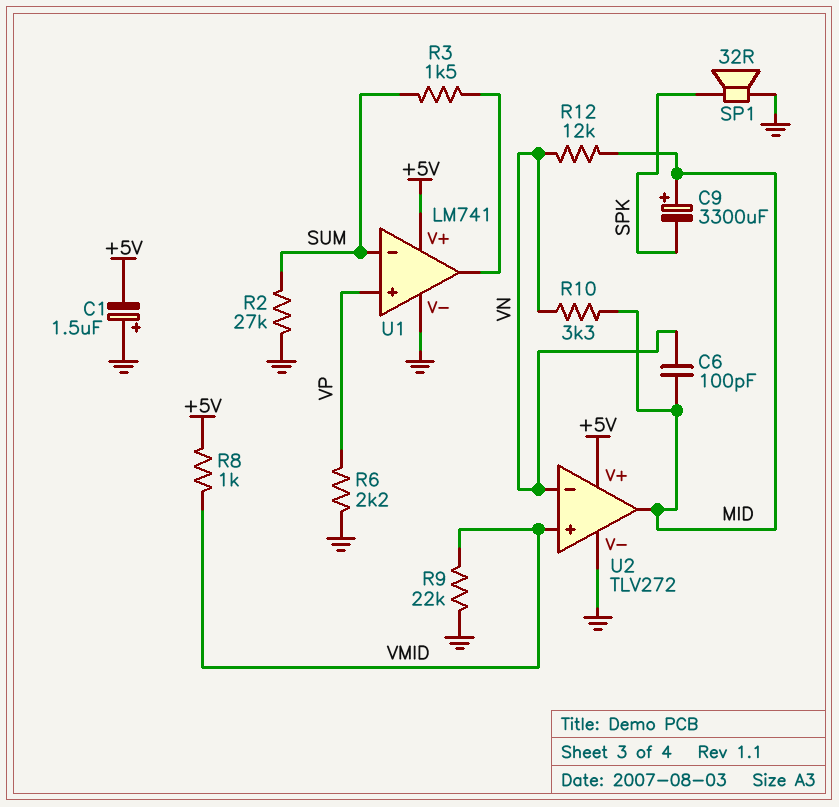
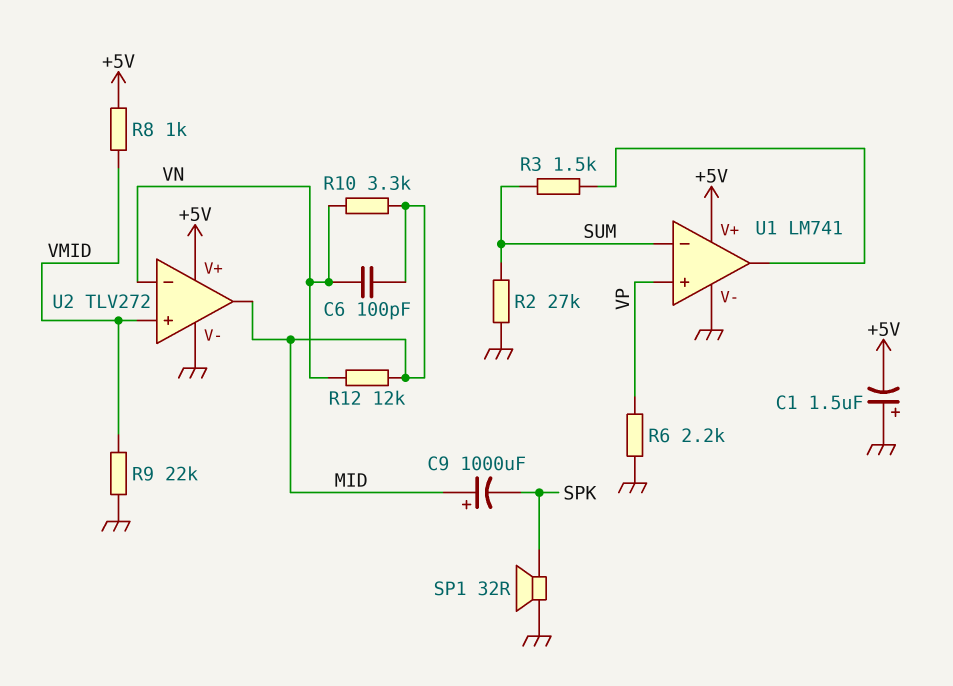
C9: 3300uF (plus MID, minus SPK) -> 1000uF (plus MID, minus SPK)

